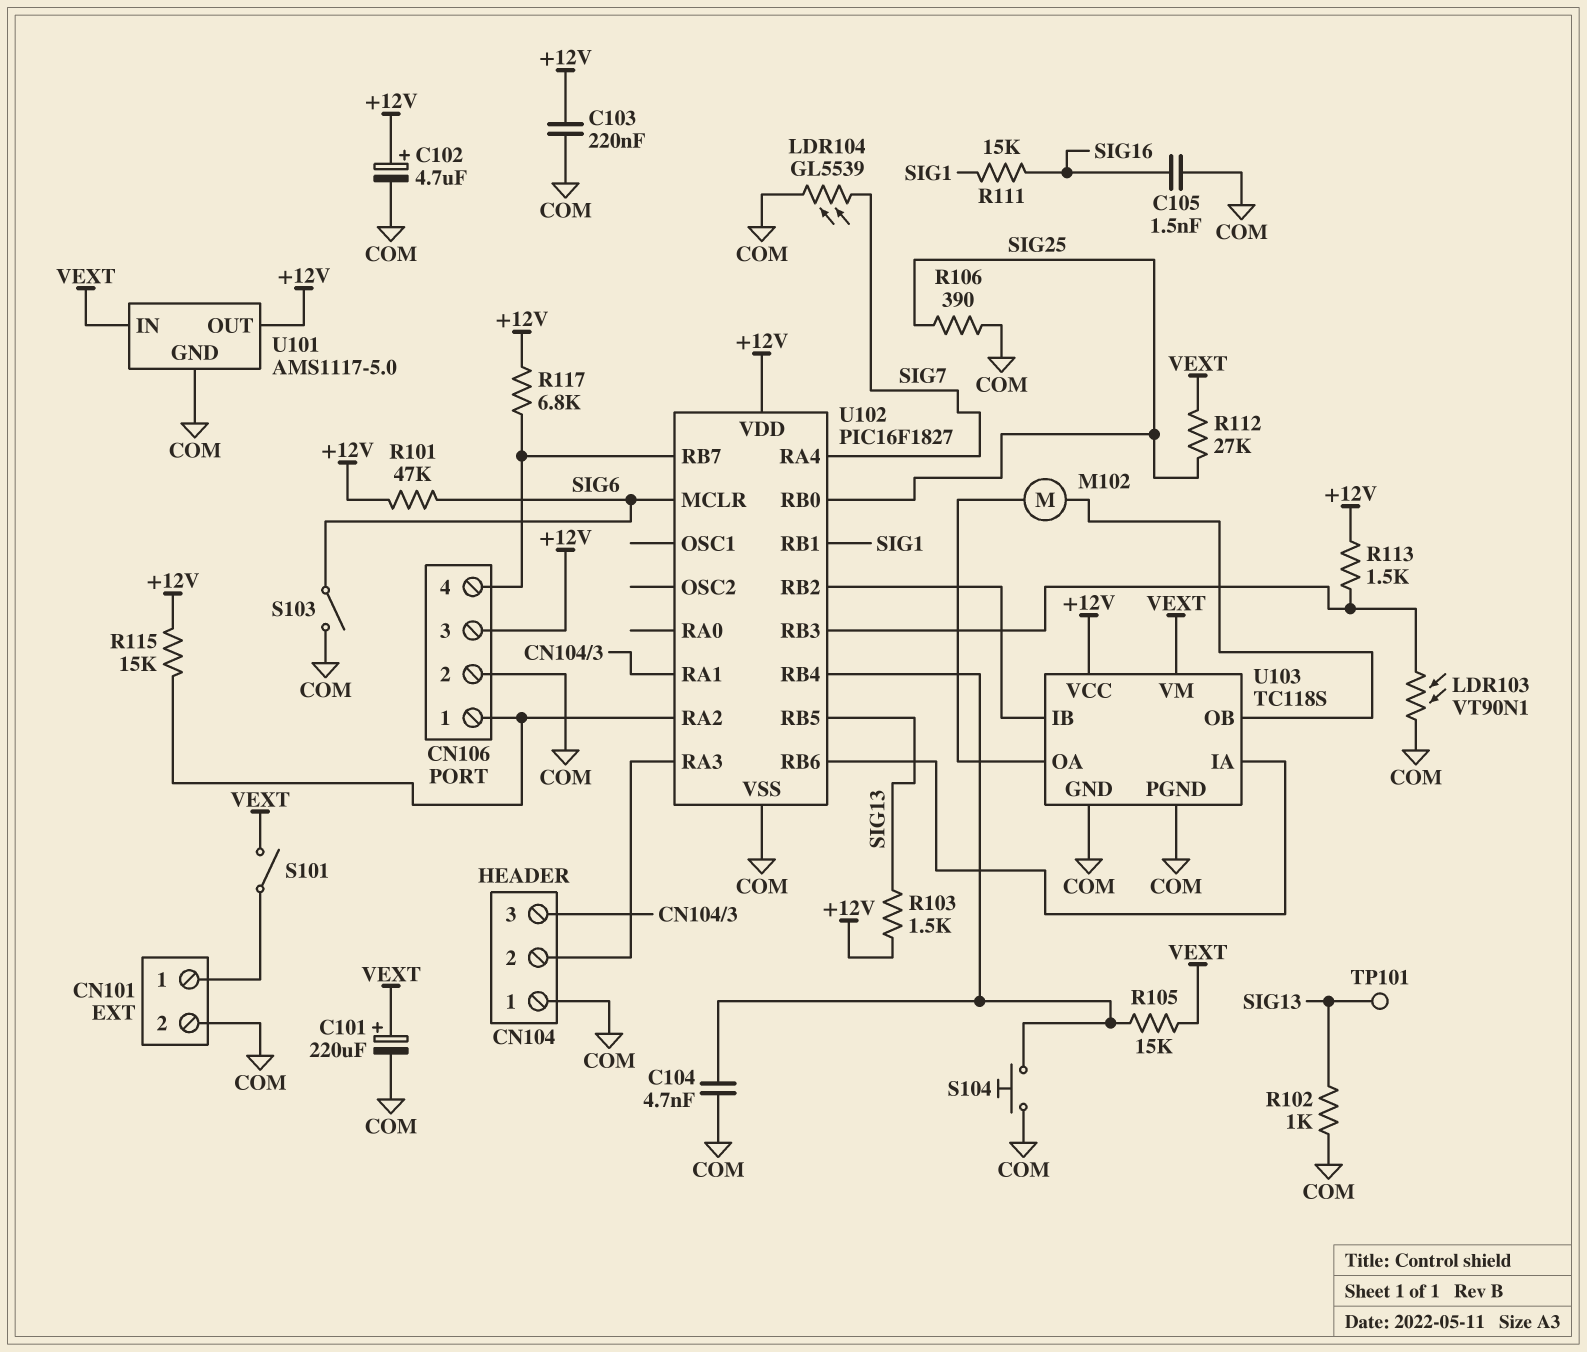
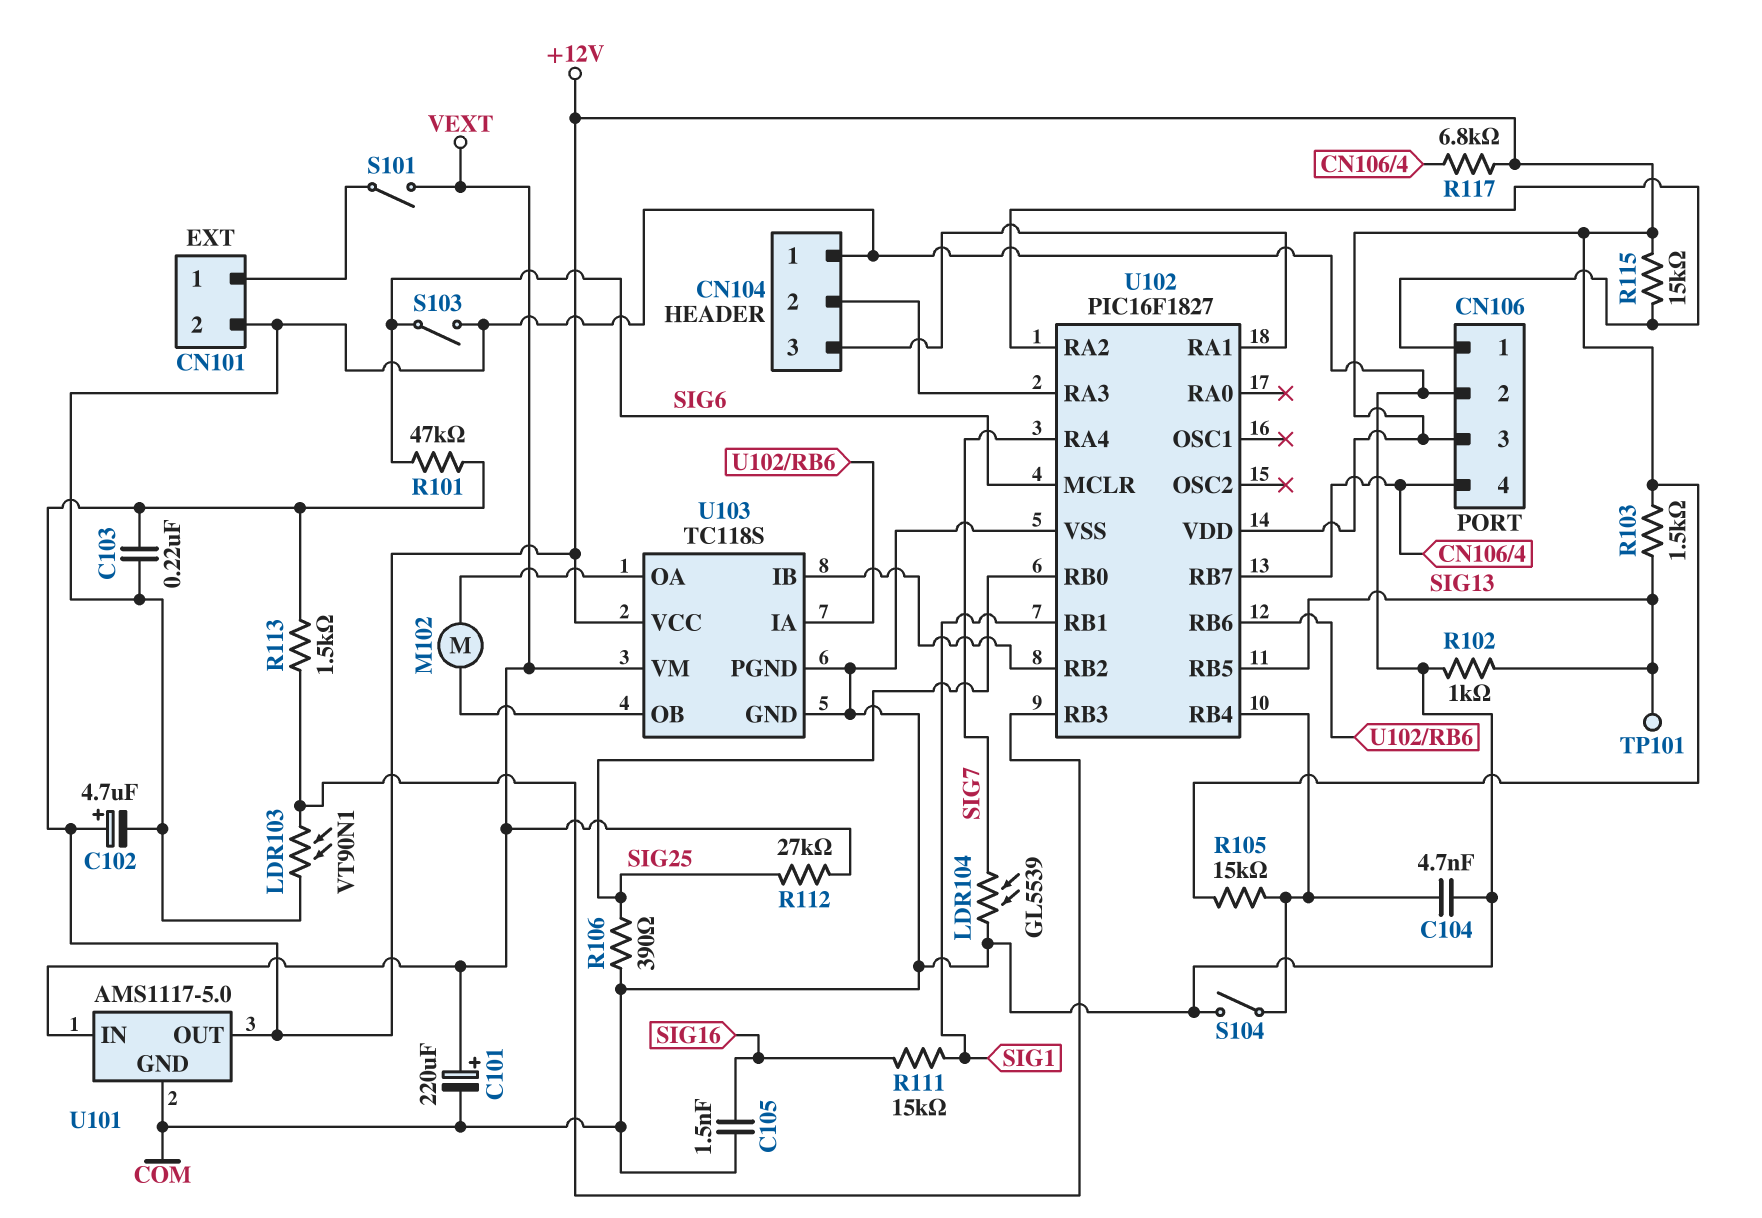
R105: 15k (U102/RB4, VEXT) -> 15k (+12V, U102/RB4)
S104: button (COM, U102/RB4) -> switch (COM, U102/RB4)

